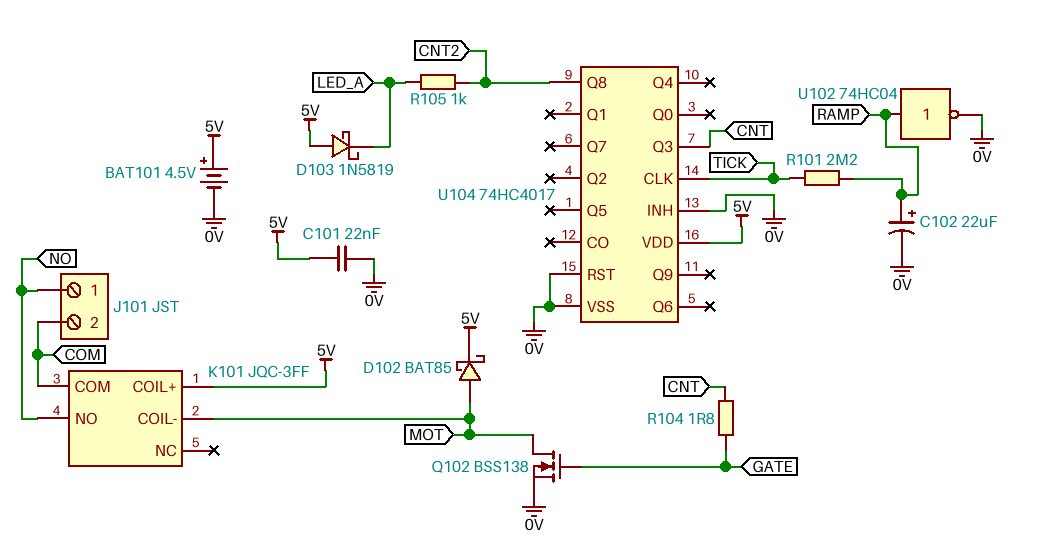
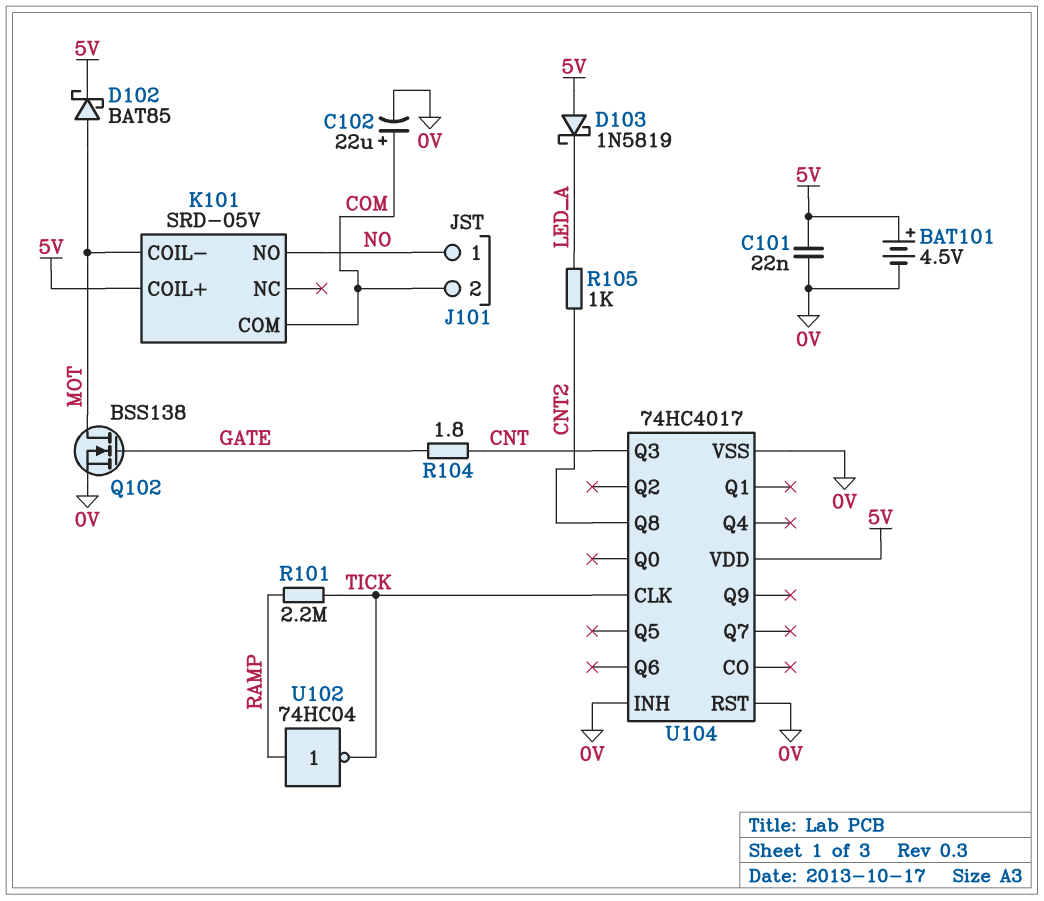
C102: 22uF (plus RAMP, minus 0V) -> 22uF (plus COM, minus 0V)
K101: JQC-3FF -> SRD-05V
U102: NOT 74HC04 (in RAMP, out 0V) -> NOT 74HC04 (in RAMP, out TICK)

